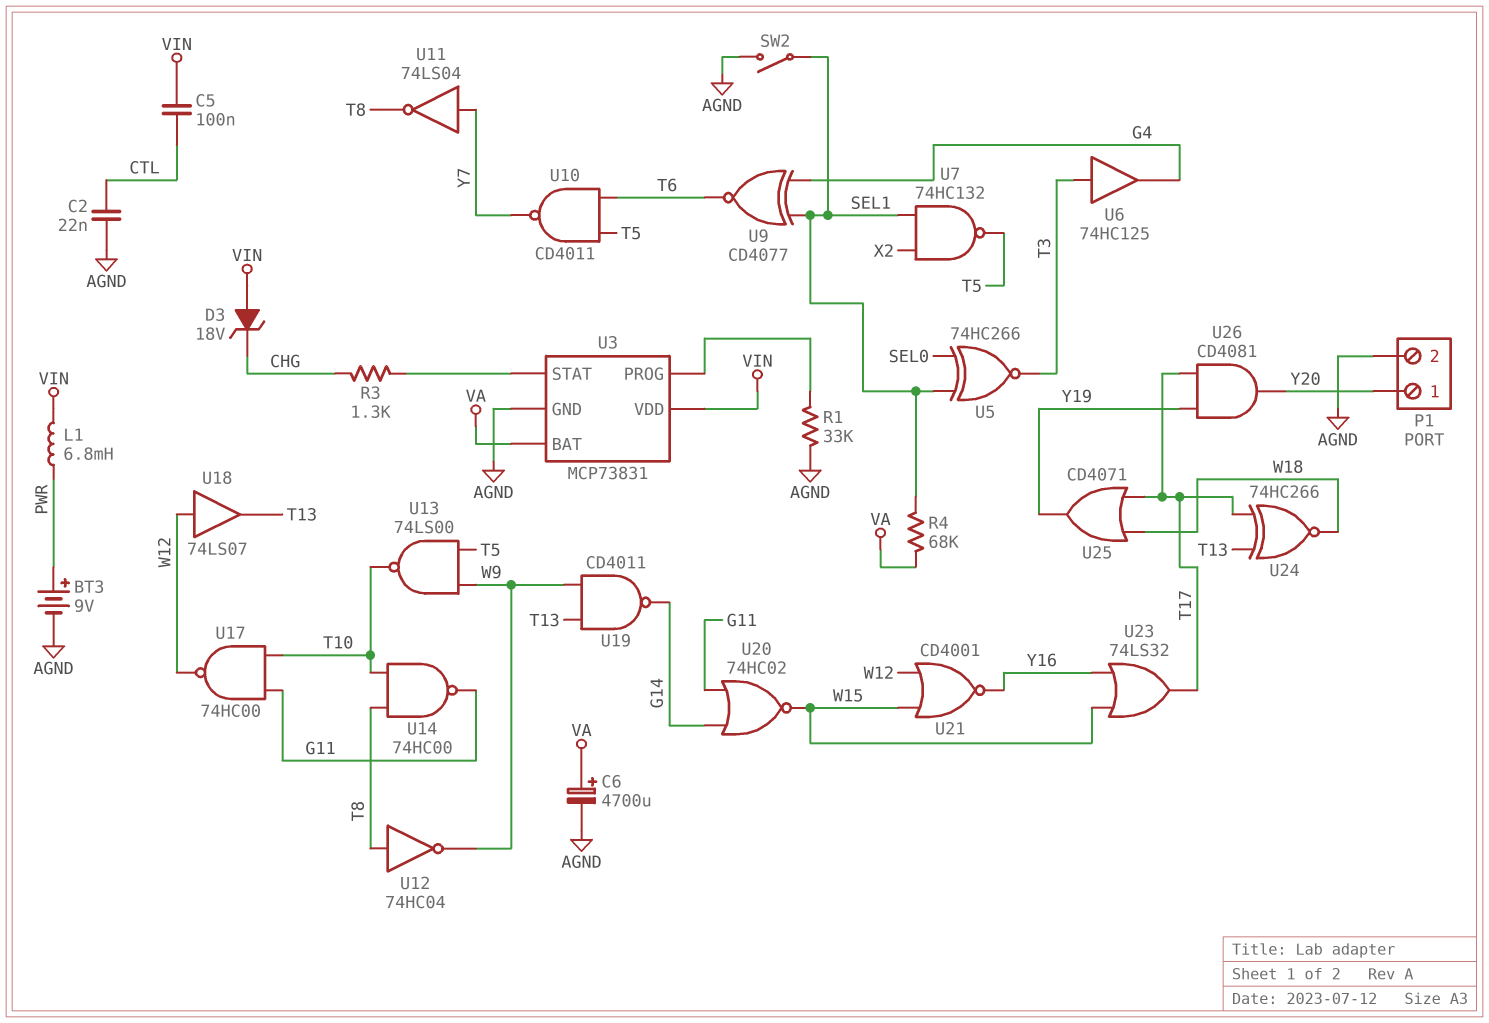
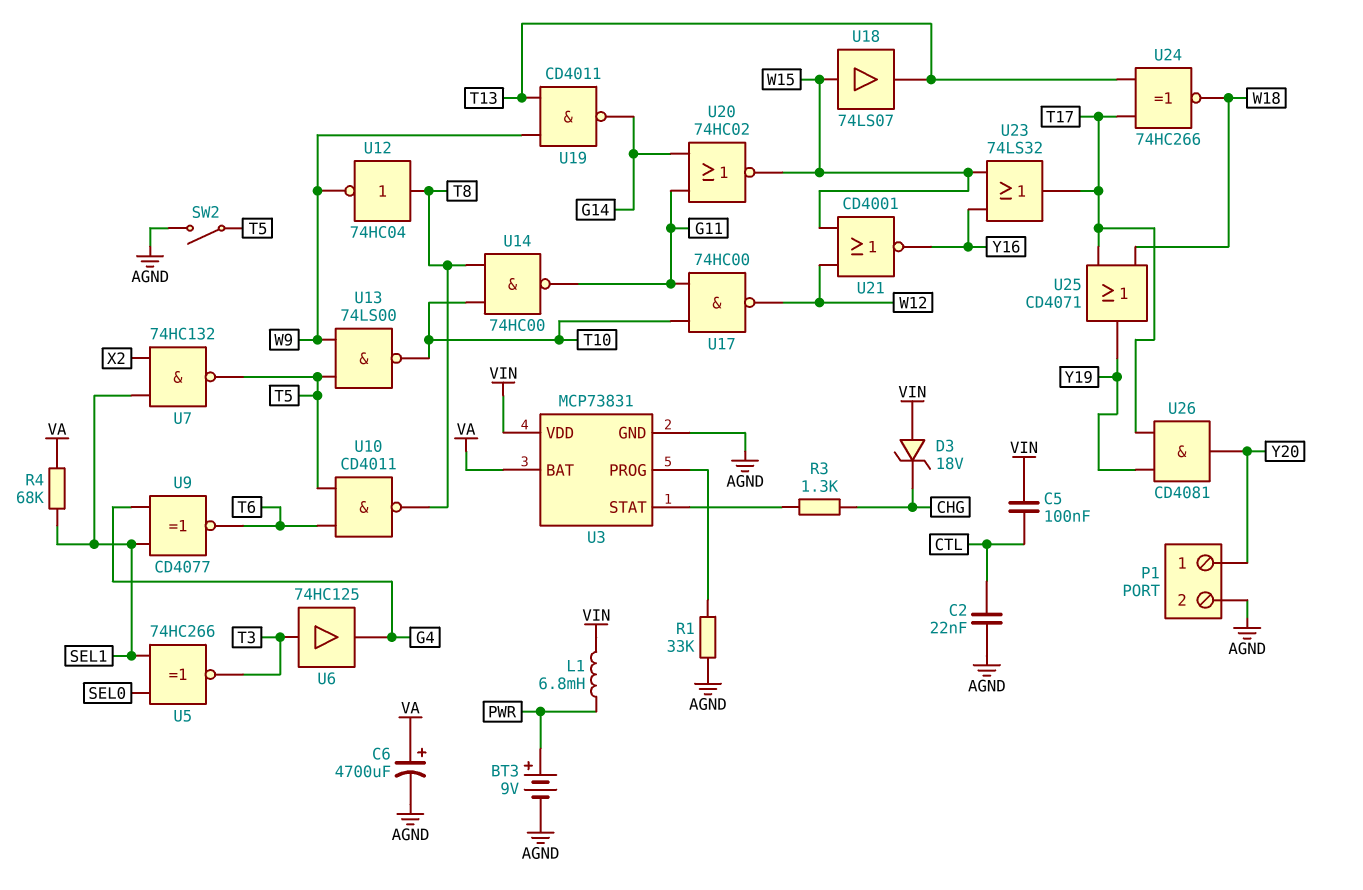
SW2: switch (AGND, SEL1) -> switch (AGND, T5)
U10: NAND CD4011 (in T5, in T6, out Y7) -> NAND CD4011 (in T5, in T6, out T8)
U11: NOT 74LS04 (in Y7, out T8) -> none
U18: buffer 74LS07 (in W12, out T13) -> buffer 74LS07 (in W15, out T13)

